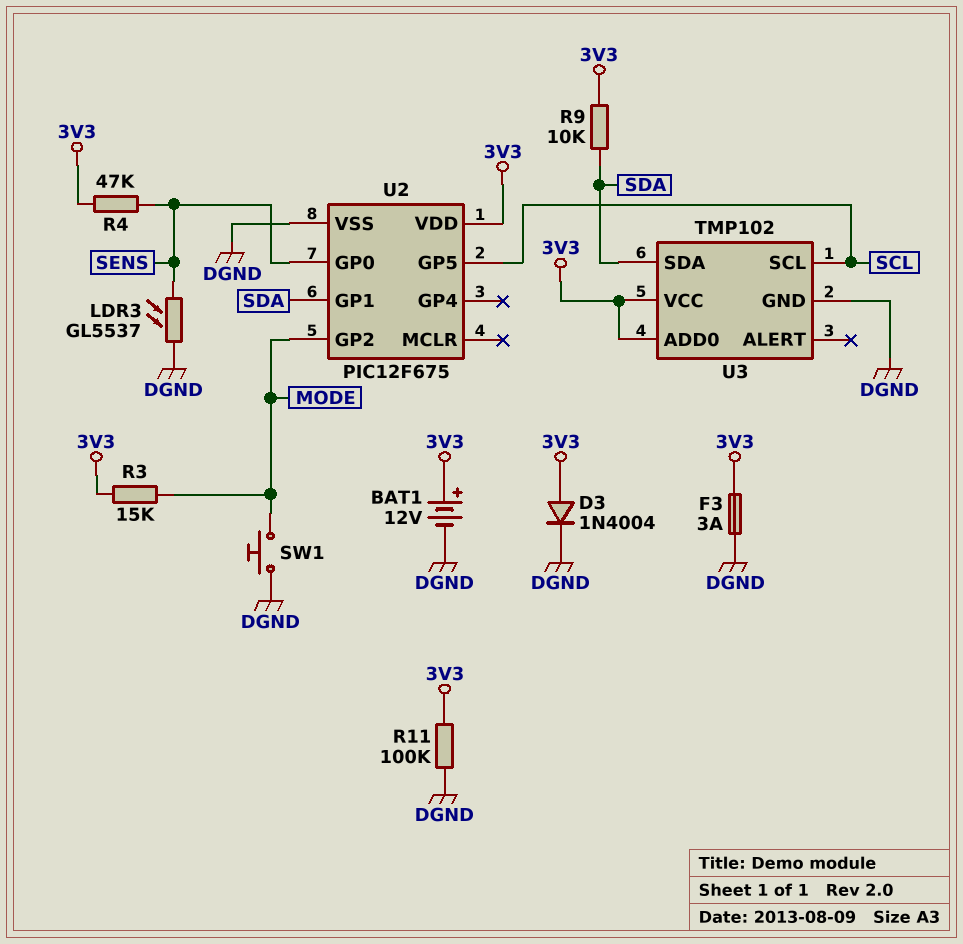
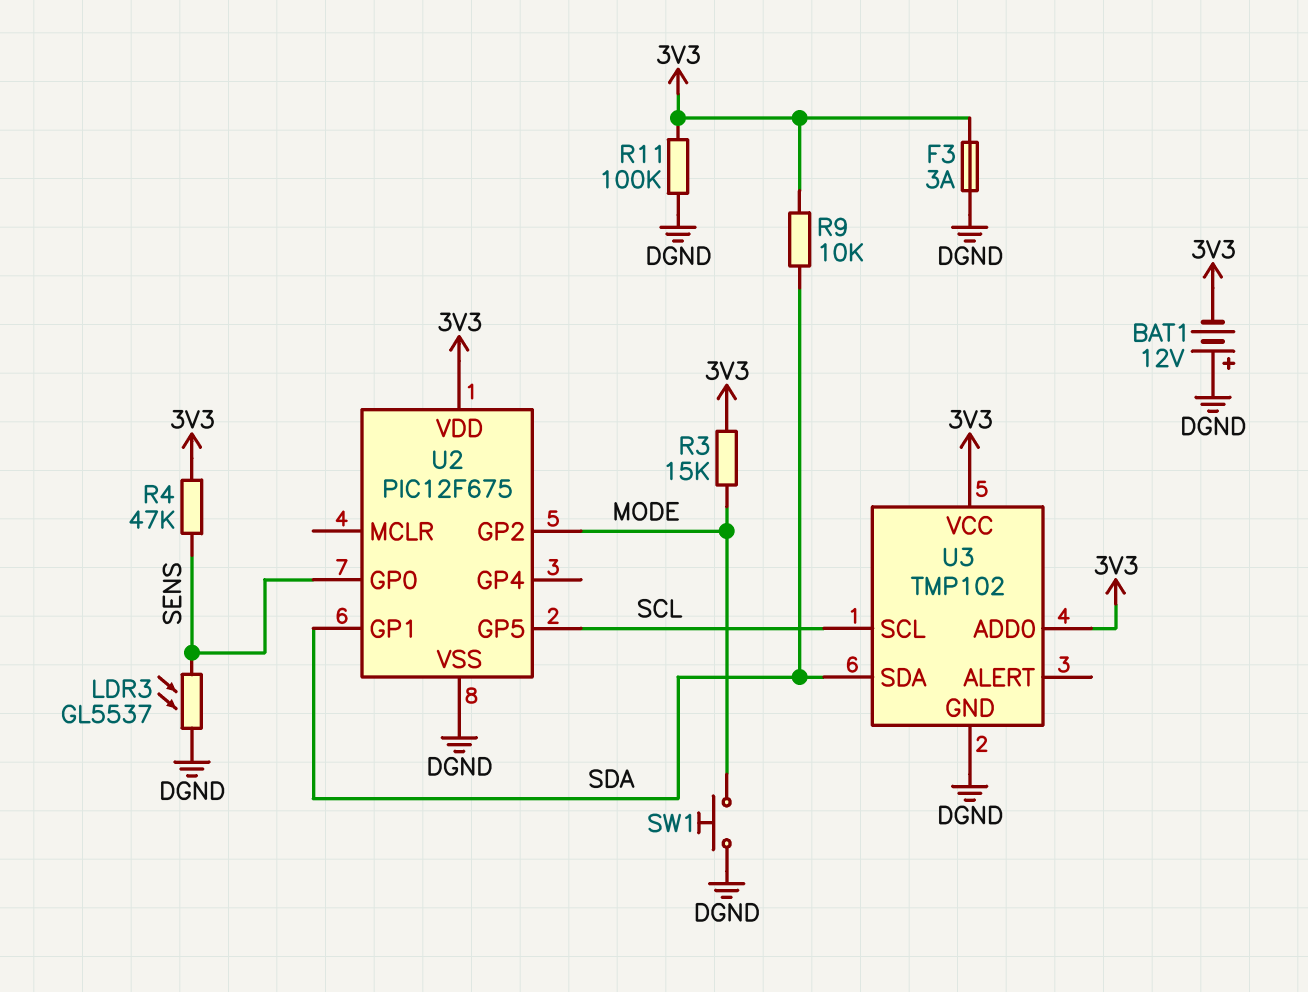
BAT1: 12V (plus 3V3, minus DGND) -> 12V (plus DGND, minus 3V3)
D3: diode 1N4004 (A 3V3, K DGND) -> none

